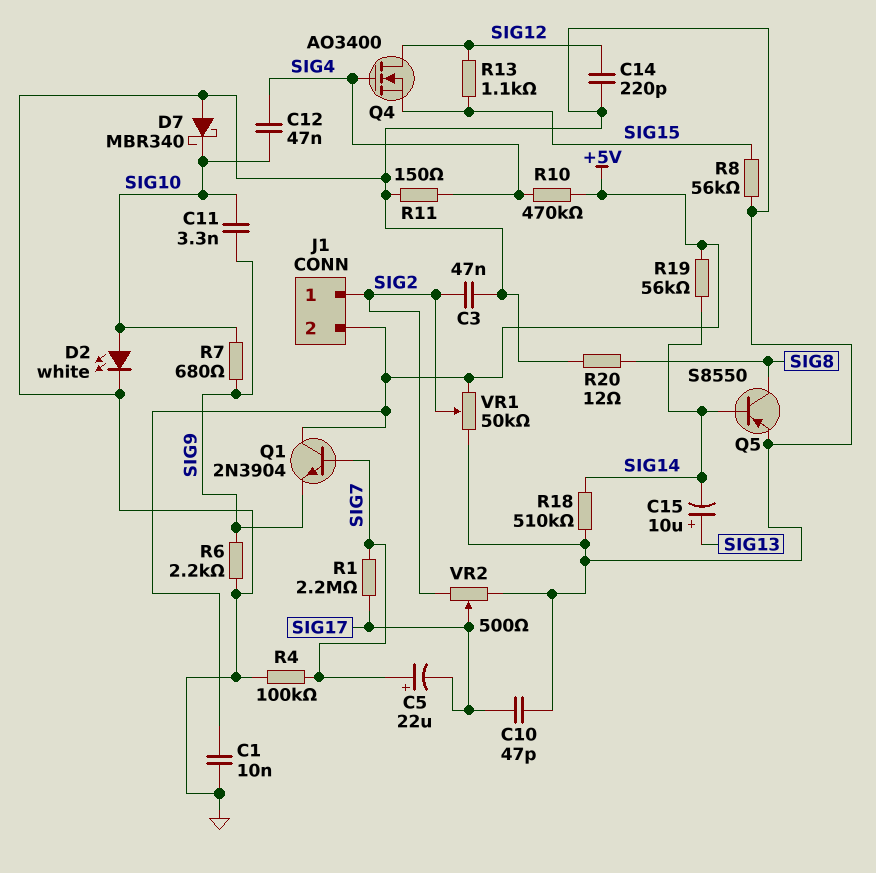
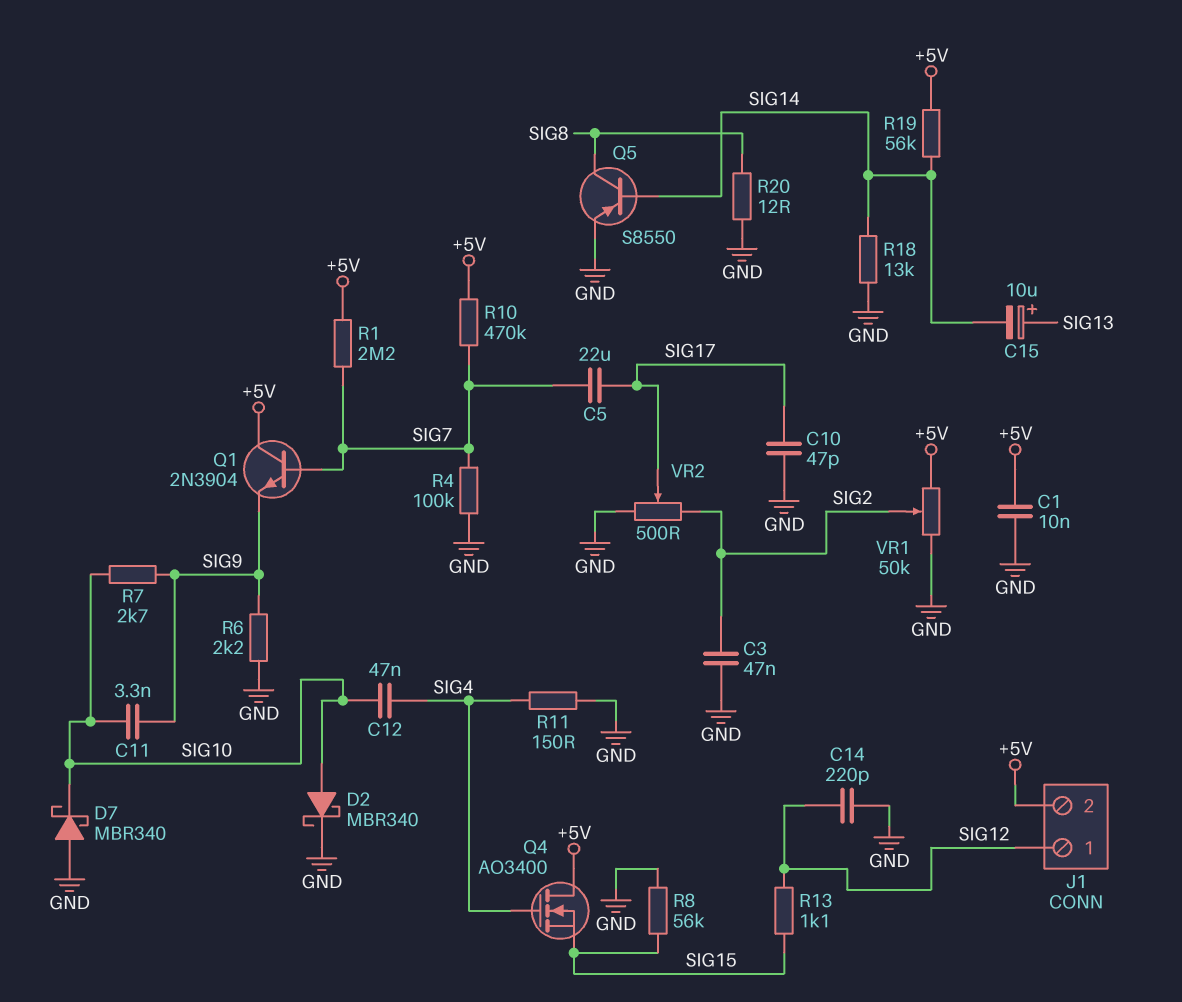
C5: 22uF (plus SIG7, minus SIG17) -> 22uF (SIG7, SIG17)
D2: LED white (A SIG10, K GND) -> schottky MBR340 (A SIG10, K GND)
J1 pin 1: SIG2 -> SIG12
Q4: NMOS AO3400 (G SIG4, D SIG12, S SIG15) -> NMOS AO3400 (G SIG4, D +5V, S SIG15)
R1: 2.2M (SIG7, SIG17) -> 2.2M (+5V, SIG7)
R7: 680 (SIG9, SIG10) -> 2.7k (SIG9, SIG10)
R10: 470k (+5V, SIG4) -> 470k (+5V, SIG7)
R18: 510k (GND, SIG14) -> 13k (GND, SIG14)

